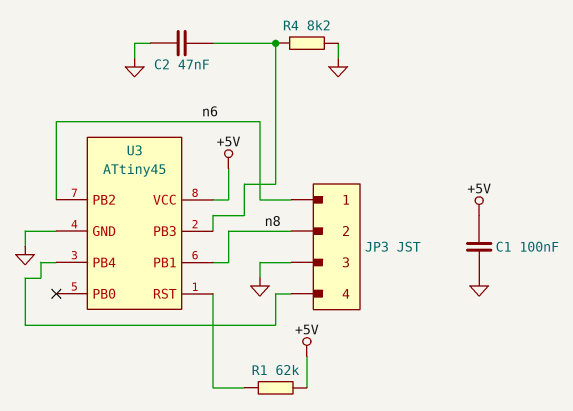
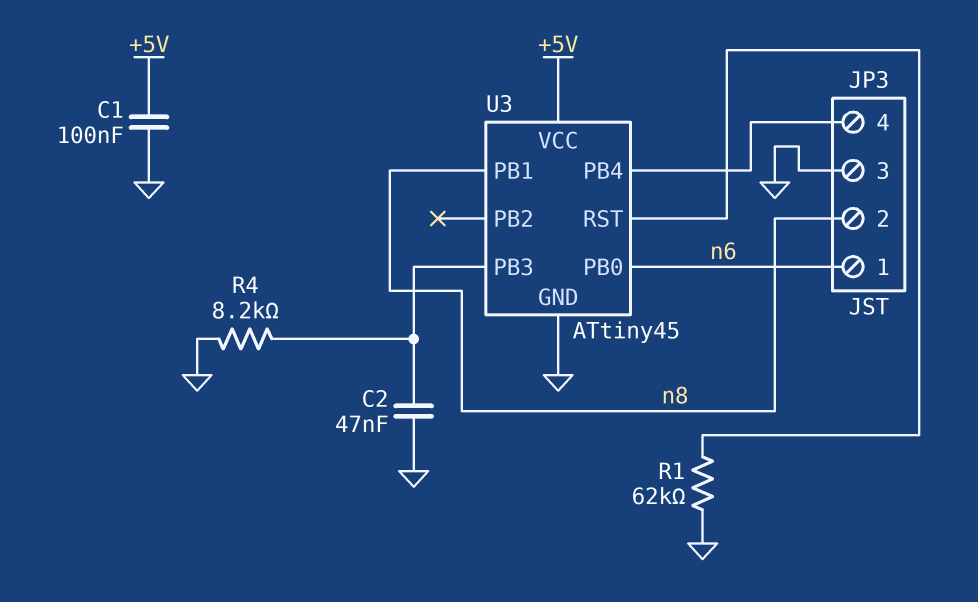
R1: 62k (+5V, U3/RST) -> 62k (GND, U3/RST)
U3 pin PB0: none -> n6
U3 pin PB2: n6 -> none

